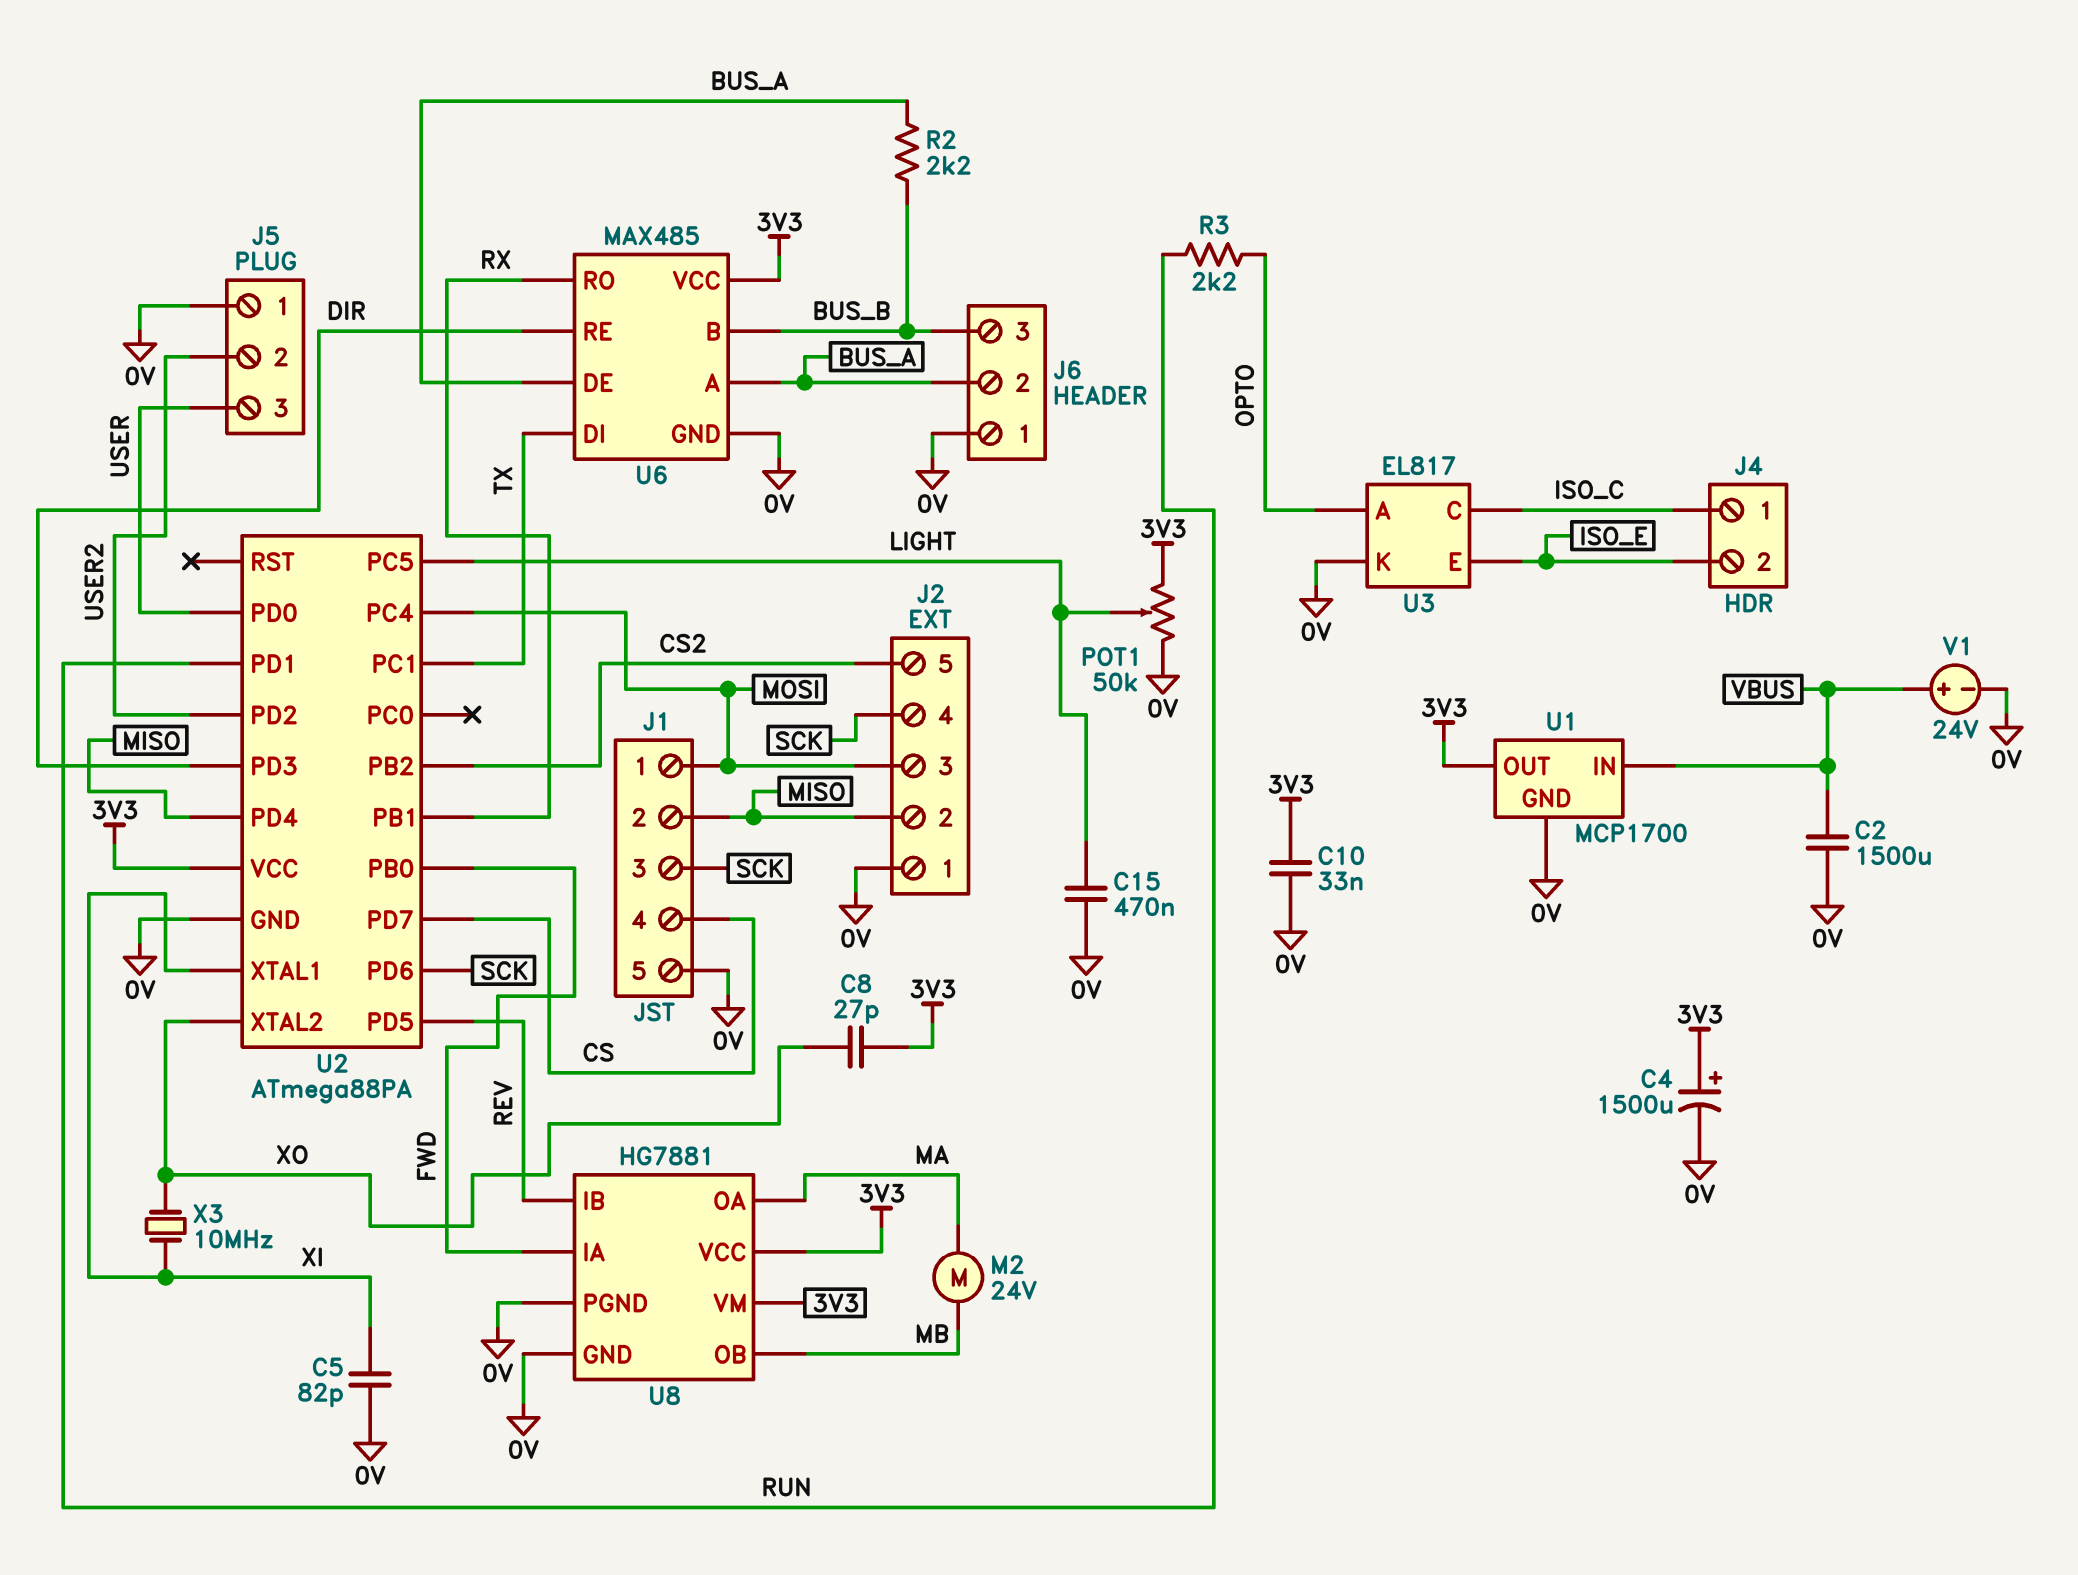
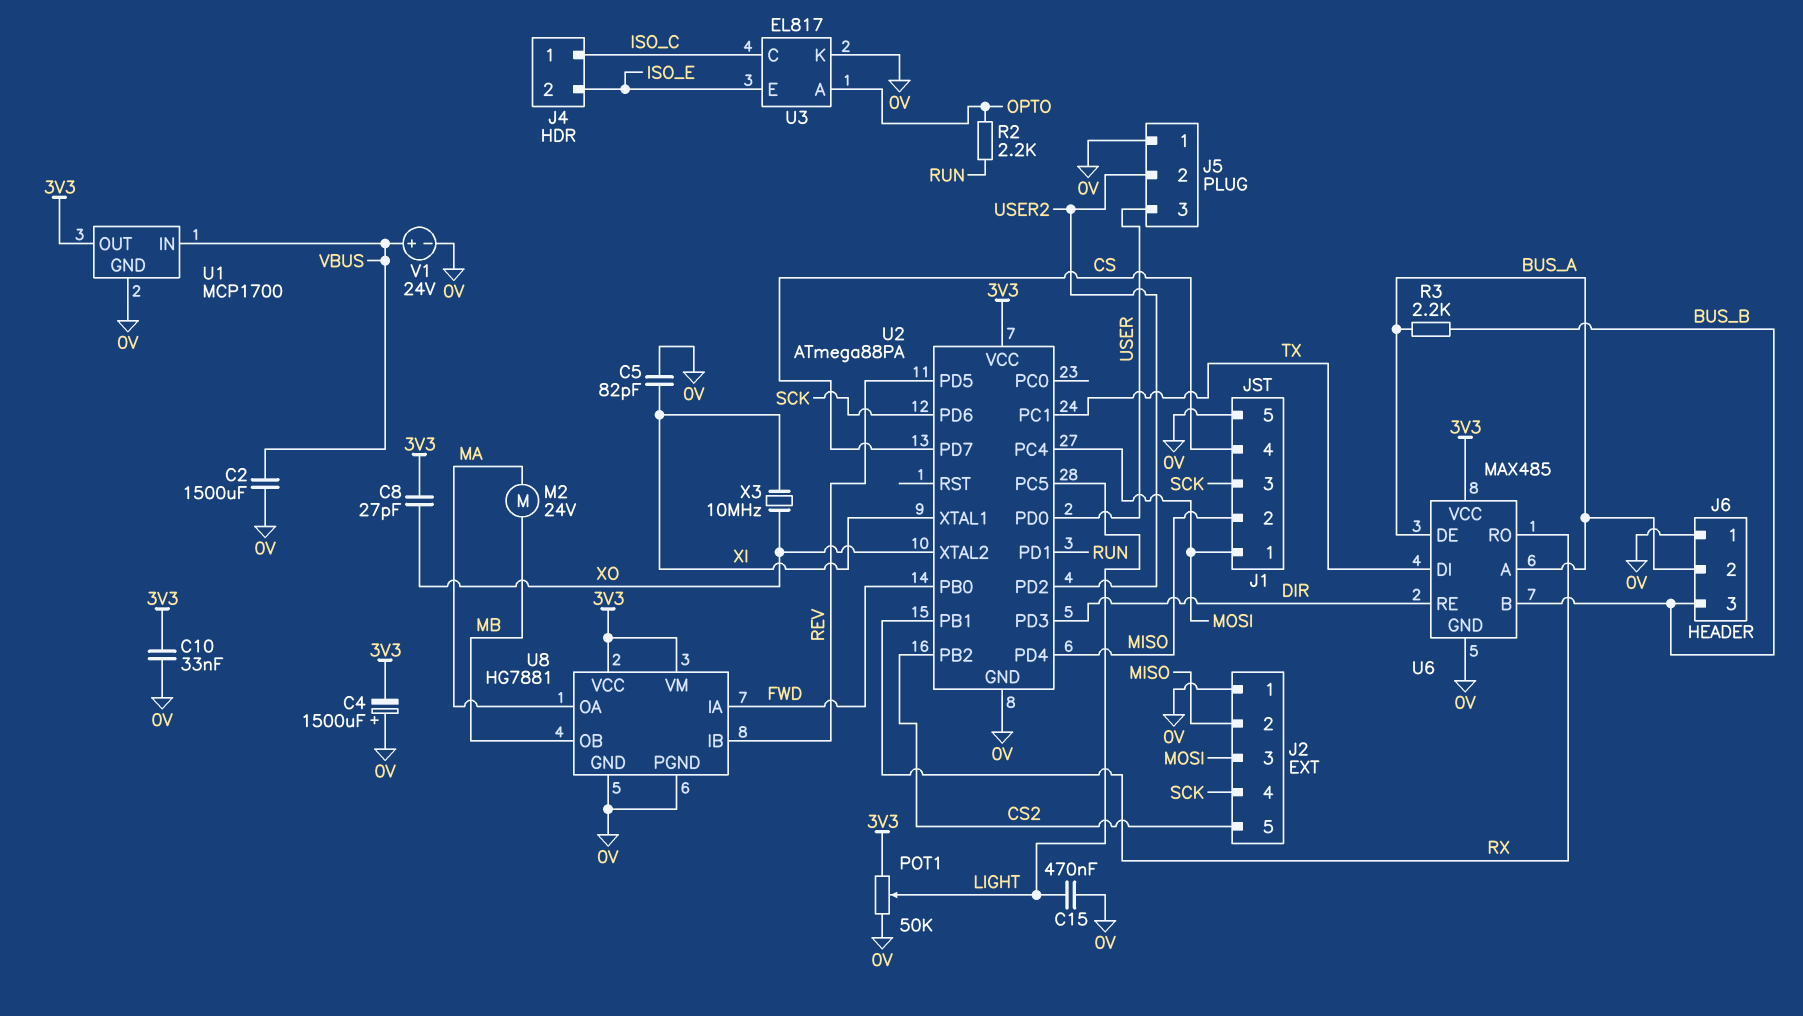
C4: 1500uF (plus 3V3, minus 0V) -> 1500uF (plus 0V, minus 3V3)
R2: 2.2k (BUS_A, BUS_B) -> 2.2k (OPTO, RUN)
R3: 2.2k (OPTO, RUN) -> 2.2k (BUS_A, BUS_B)

